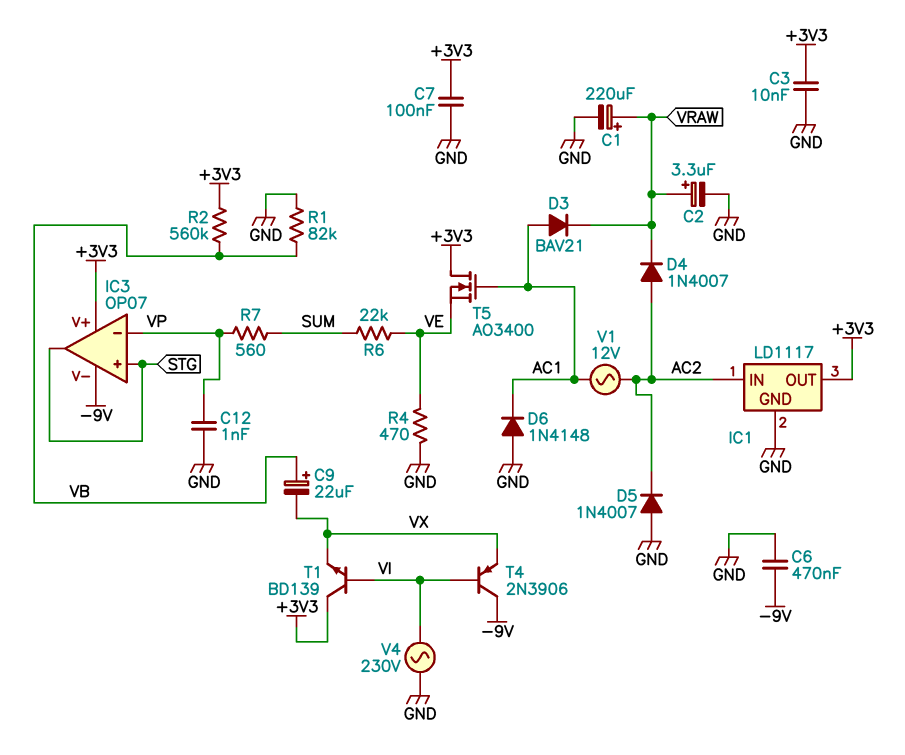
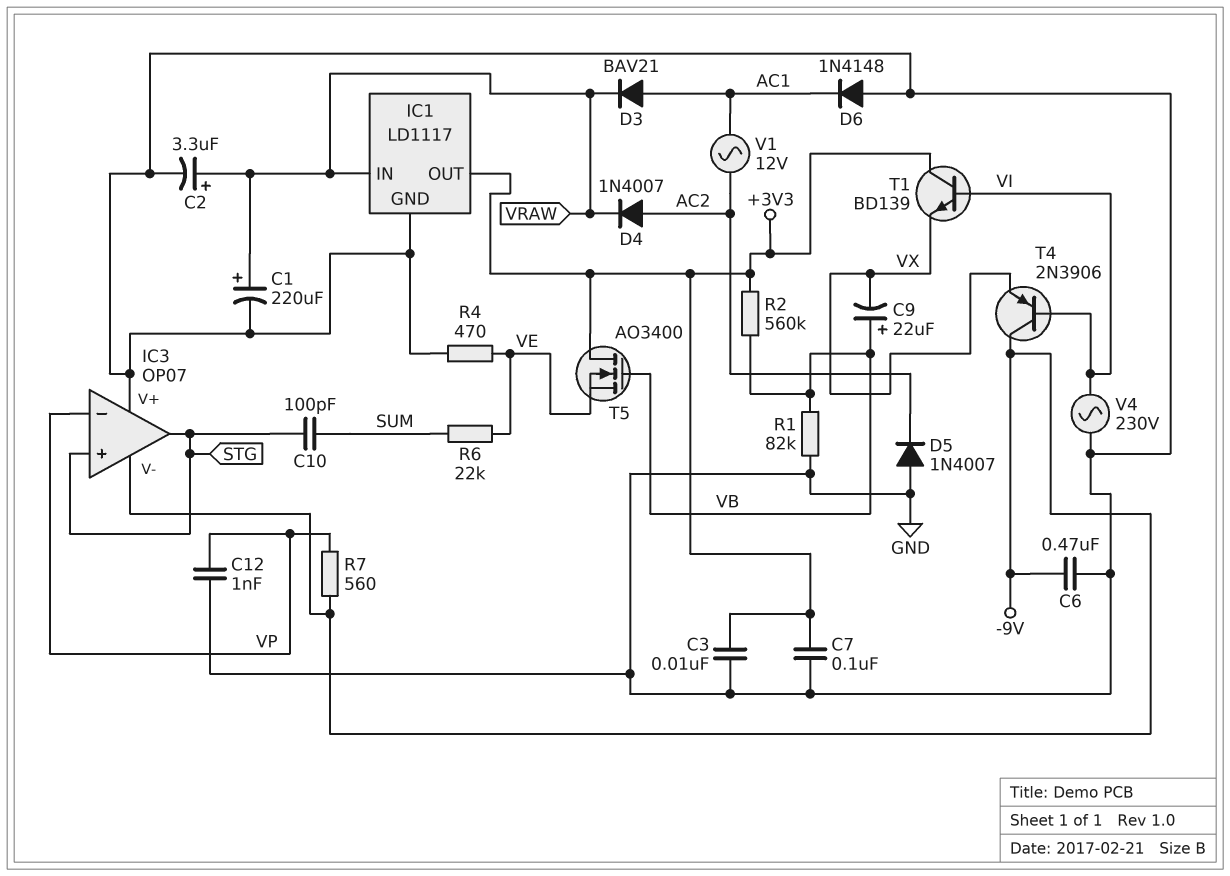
C10: none -> 100pF (STG, SUM)
IC1 pin IN: AC2 -> VRAW
IC3 pin V+: +3V3 -> GND
R7: 560 (SUM, VP) -> 560 (-9V, VP)
T5: NMOS AO3400 (G AC1, D +3V3, S VE) -> NMOS AO3400 (G VB, D +3V3, S VE)

